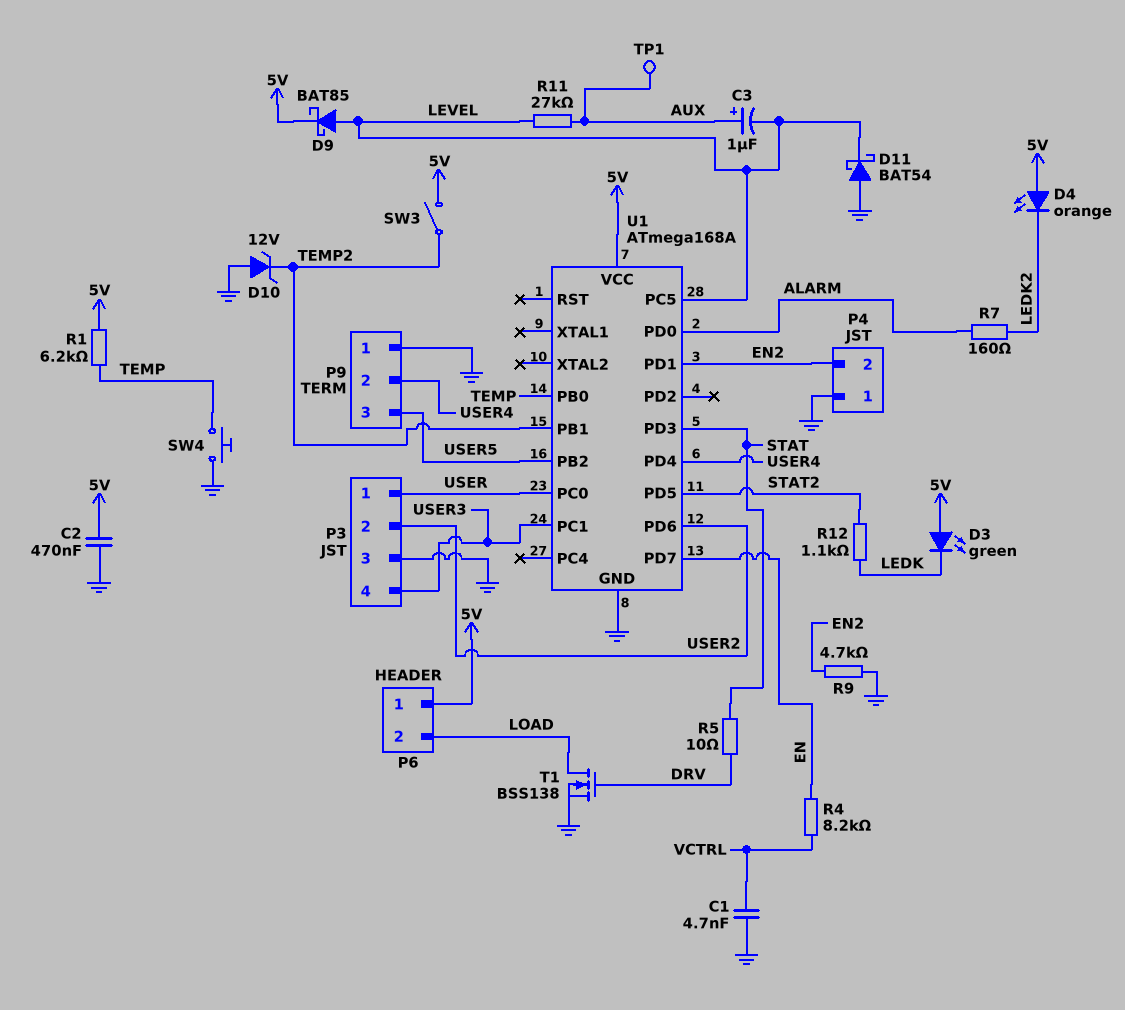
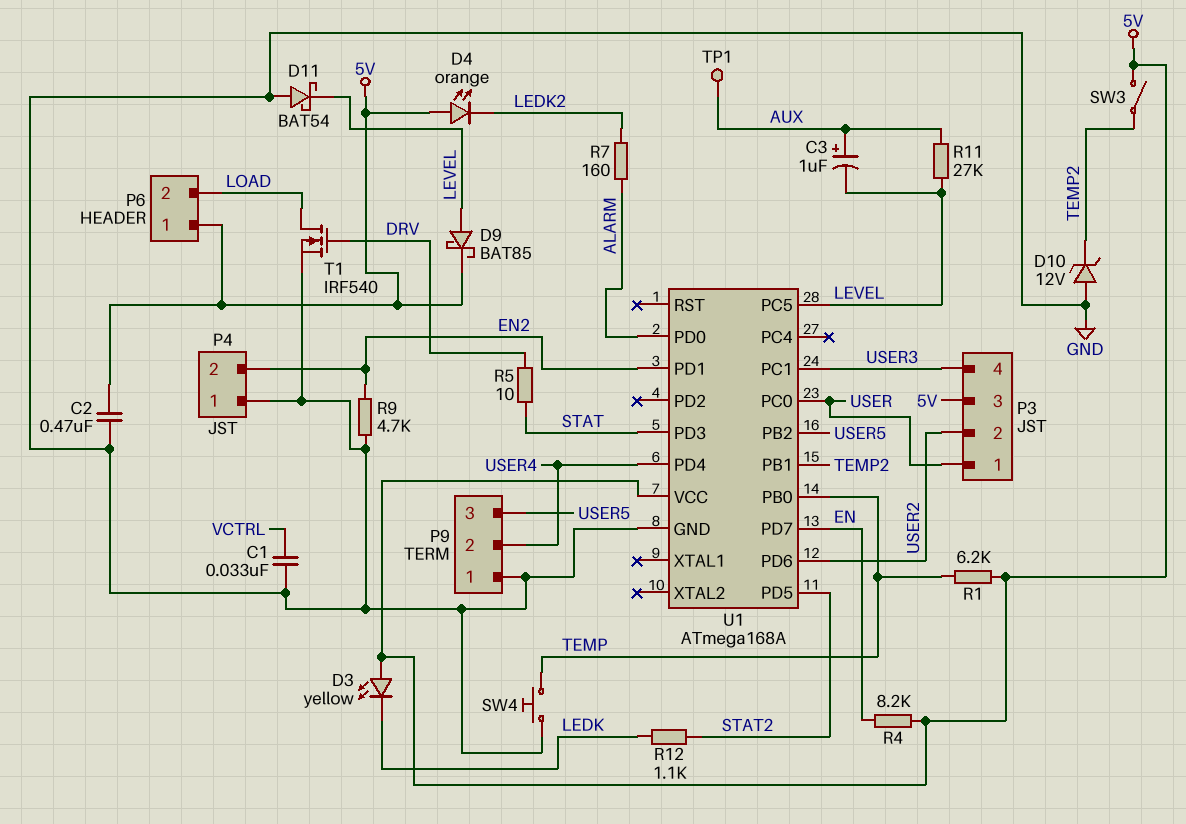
C1: 4.7nF (GND, VCTRL) -> 33nF (GND, VCTRL)
D3: LED green (A 5V, K LEDK) -> LED yellow (A 5V, K LEDK)
P3 pin 3: GND -> 5V
R4: 8.2k (EN, VCTRL) -> 8.2k (5V, EN)
T1: NMOS BSS138 (G DRV, D LOAD, S GND) -> NMOS IRF540 (G DRV, D LOAD, S GND)

